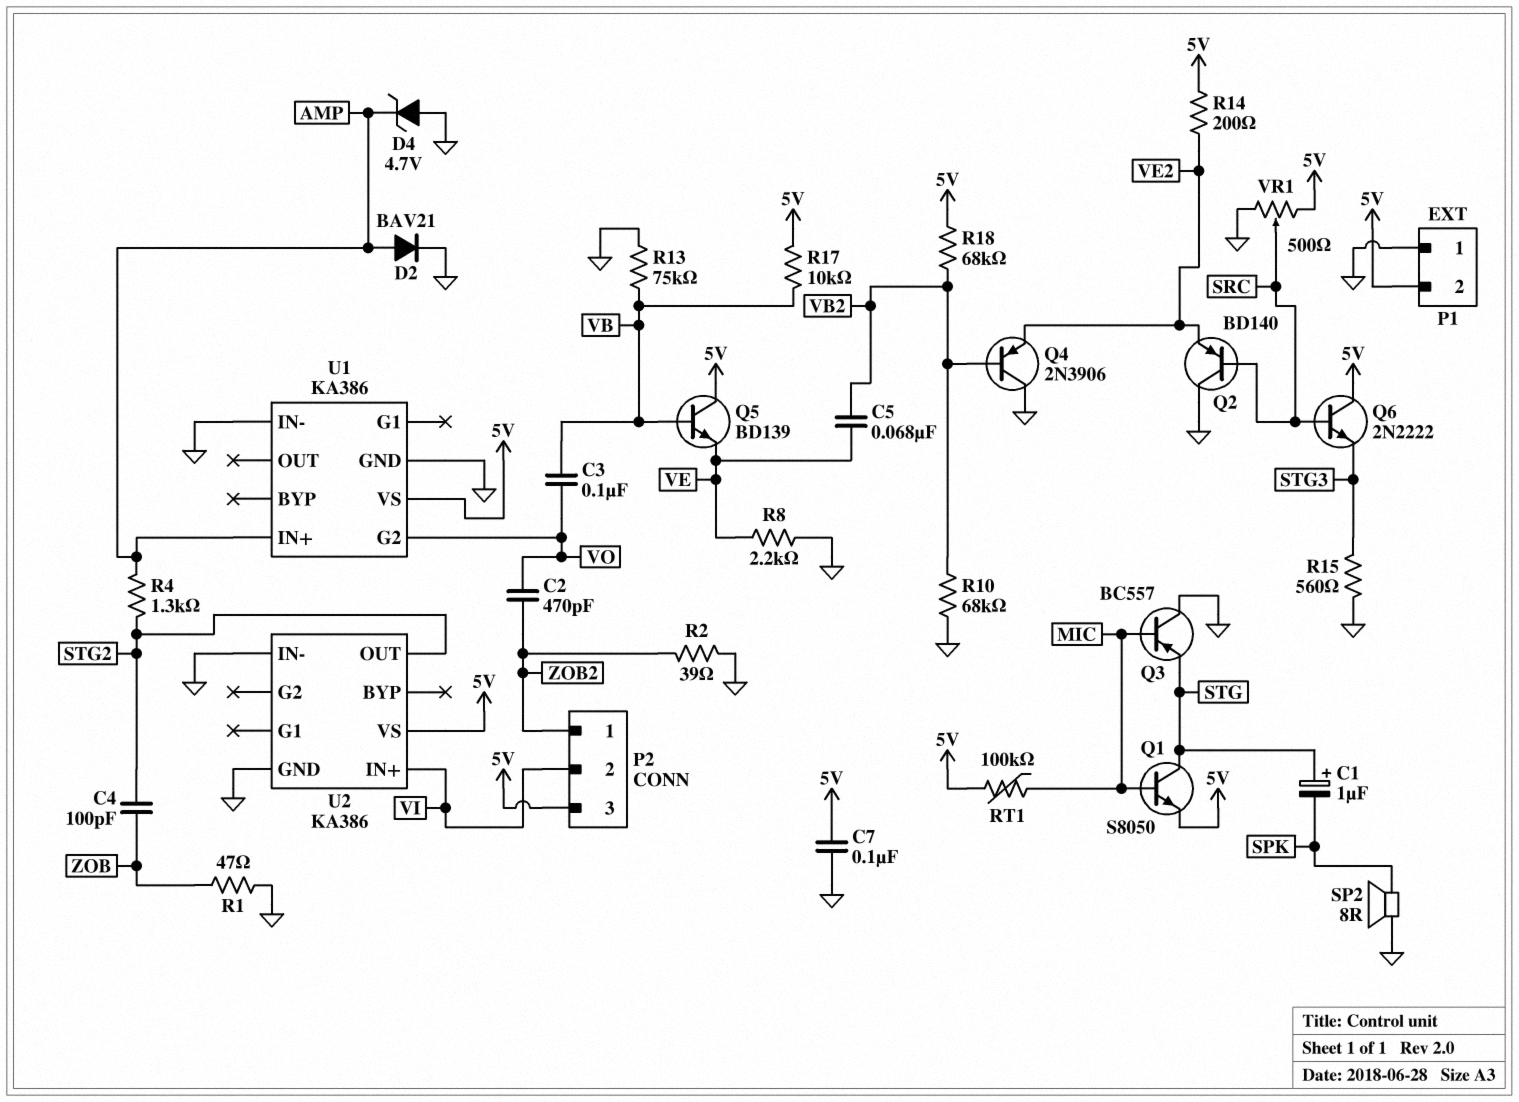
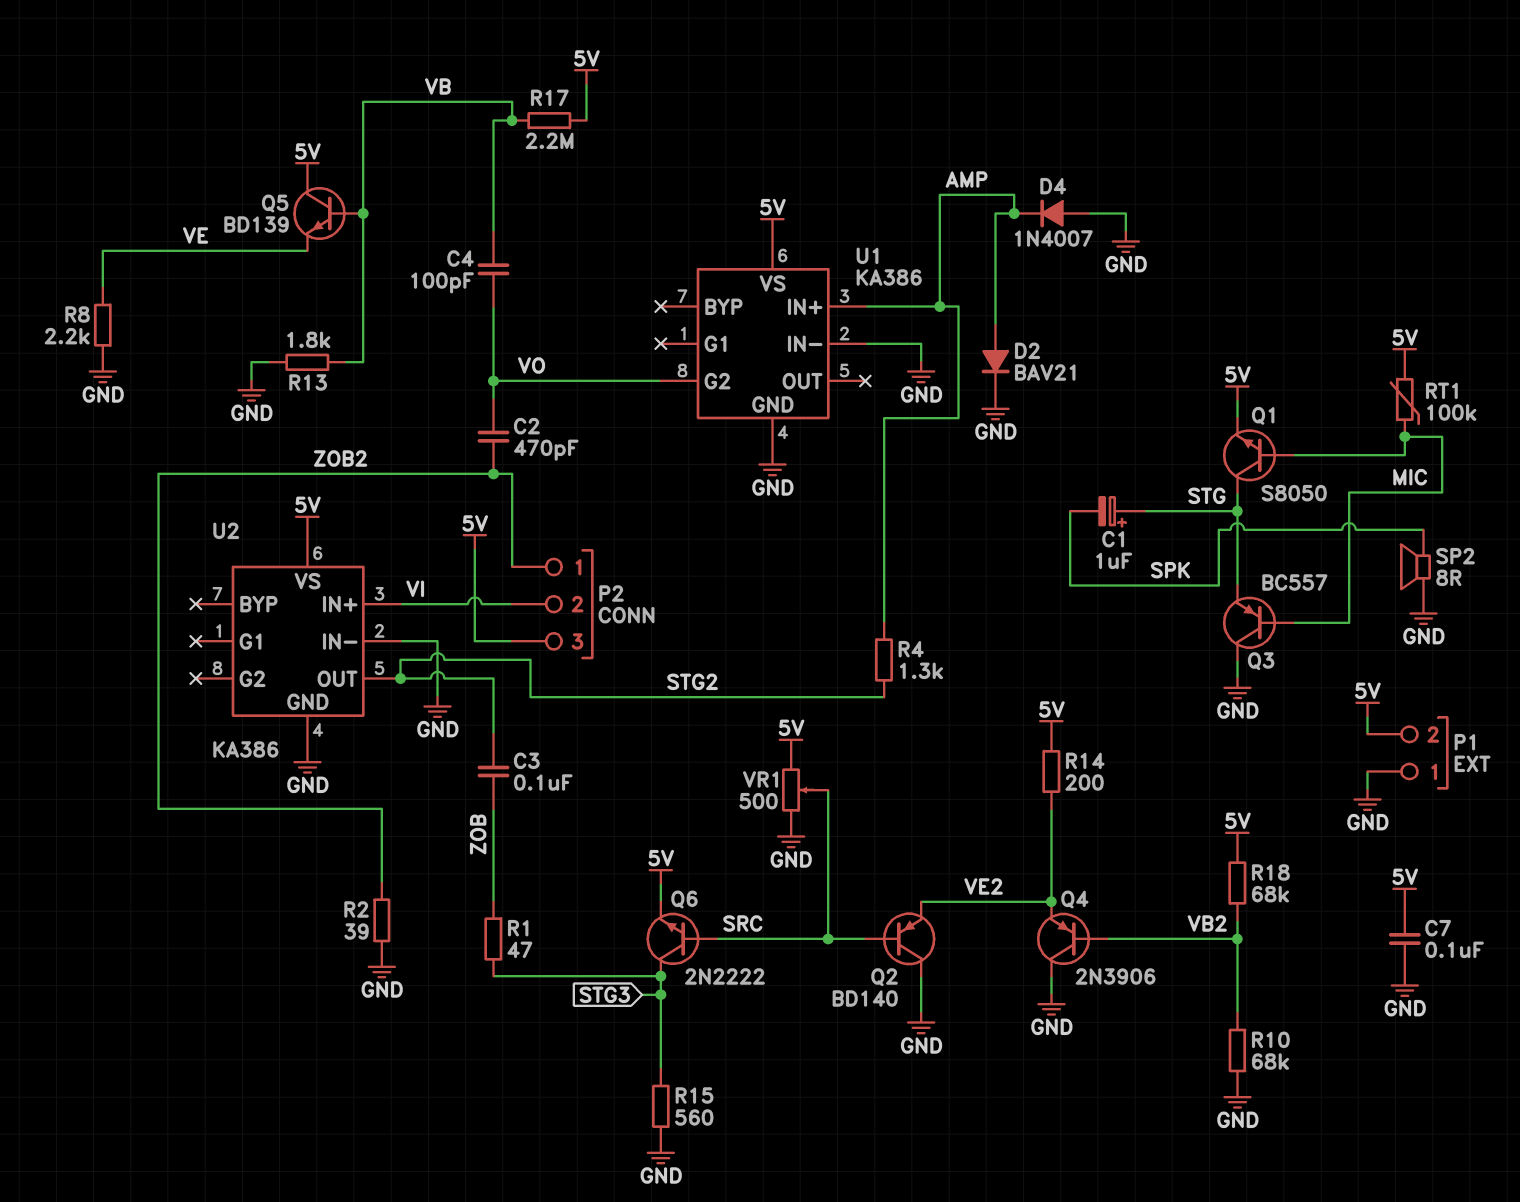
C3: 100nF (VB, VO) -> 100nF (STG2, ZOB)
C4: 100pF (STG2, ZOB) -> 100pF (VB, VO)
C5: 68nF (VB2, VE) -> none
D4: zener 4.7V (A GND, K AMP) -> diode 1N4007 (A GND, K AMP)
Q6: NPN 2N2222 (B SRC, C 5V, E STG3) -> NPN 2N2222 (B SRC, C STG3, E 5V)
R1: 47 (GND, ZOB) -> 47 (STG3, ZOB)
R13: 75k (GND, VB) -> 1.8k (GND, VB)
R17: 10k (5V, VB) -> 2.2M (5V, VB)

